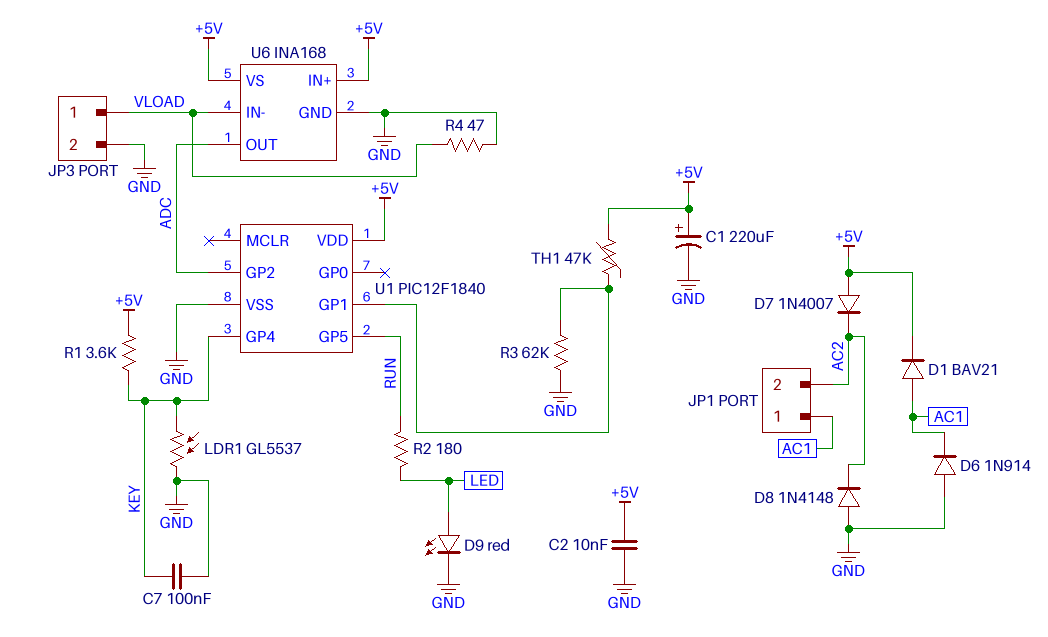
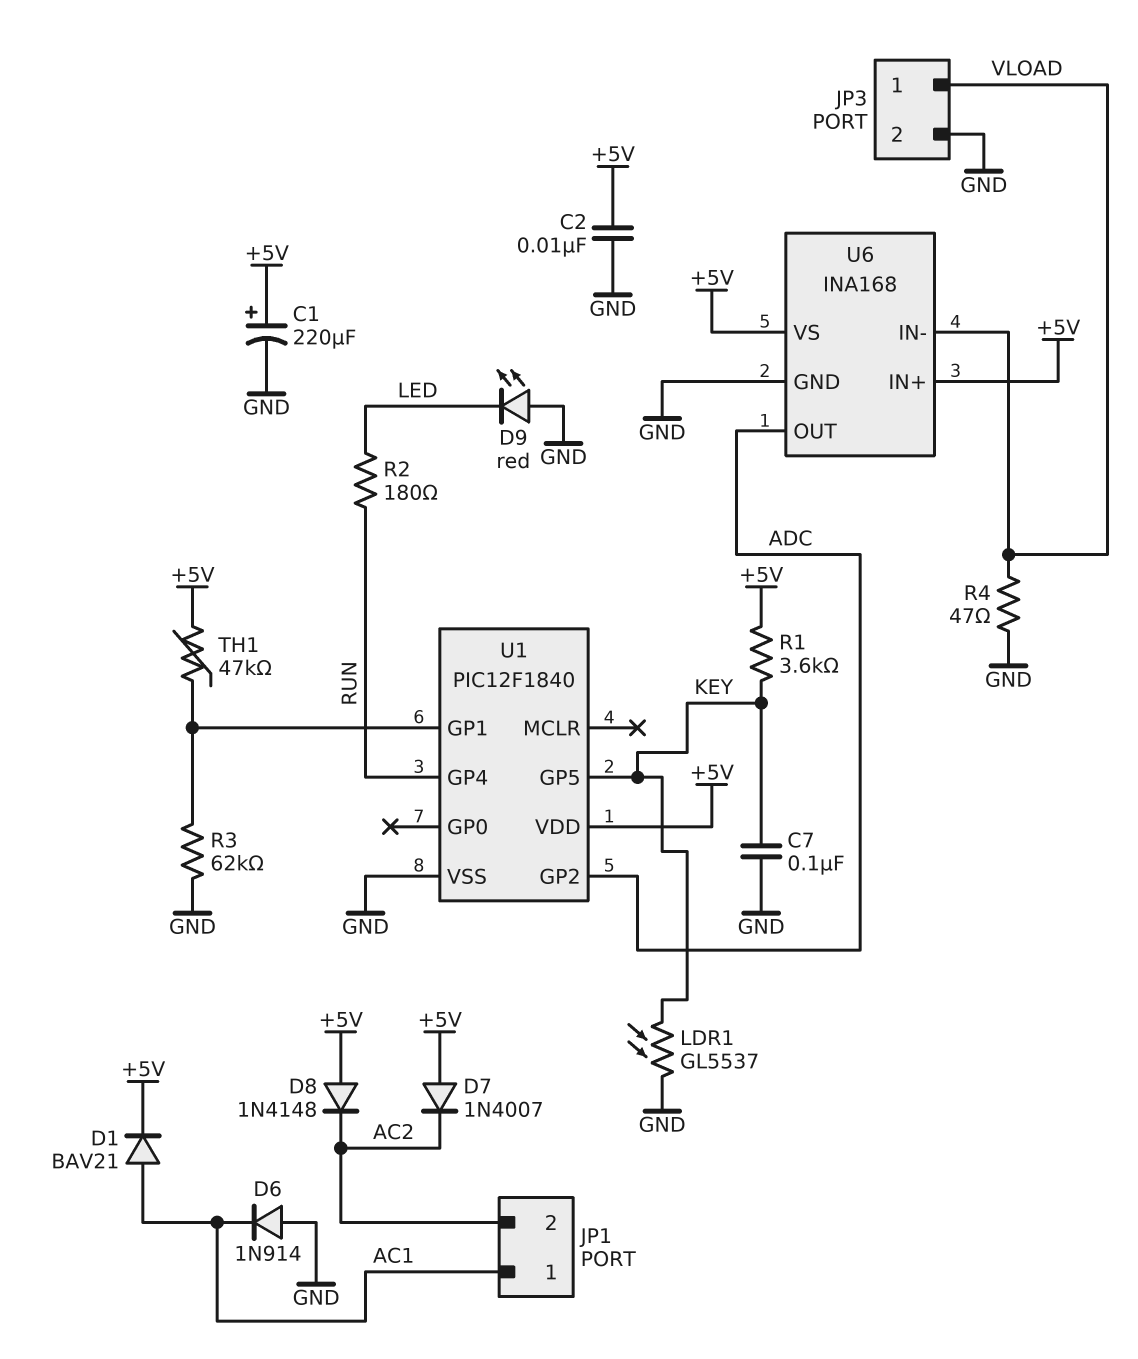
D8: diode 1N4148 (A GND, K AC2) -> diode 1N4148 (A +5V, K AC2)
D9: LED red (A LED, K GND) -> LED red (A GND, K LED)
U1 pin GP4: KEY -> RUN
U1 pin GP5: RUN -> KEY

